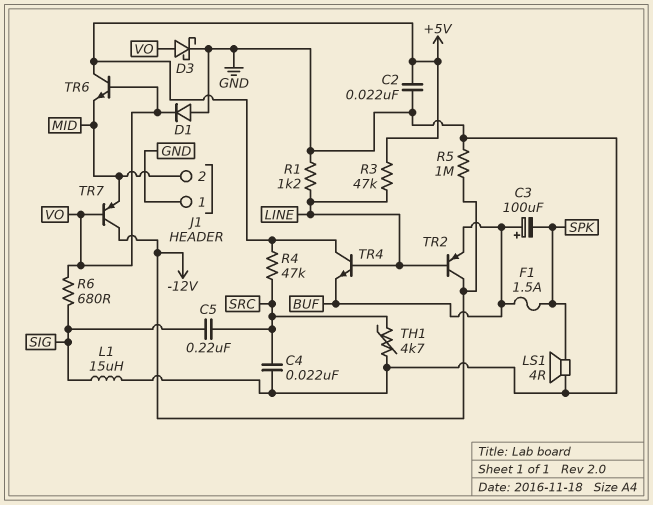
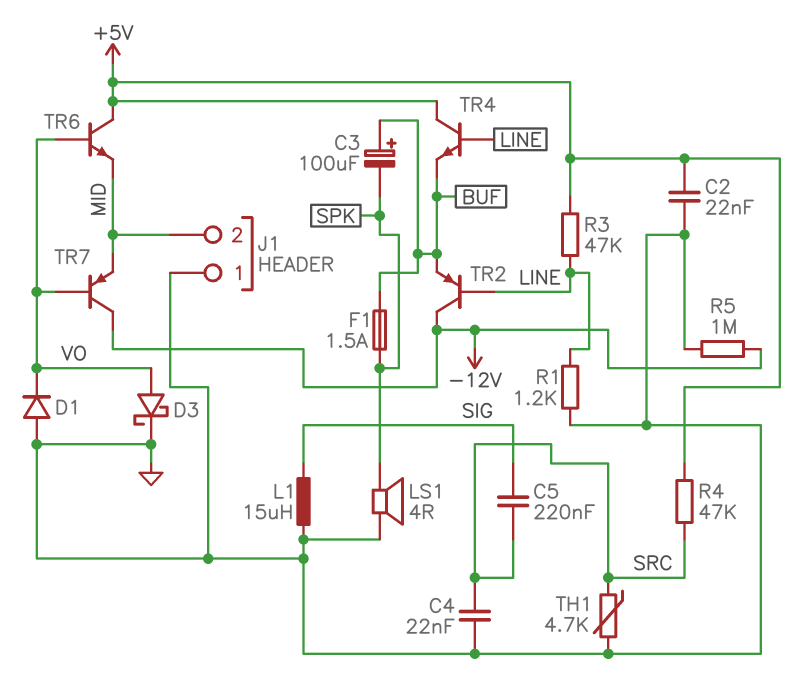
R6: 680 (SIG, VO) -> none

